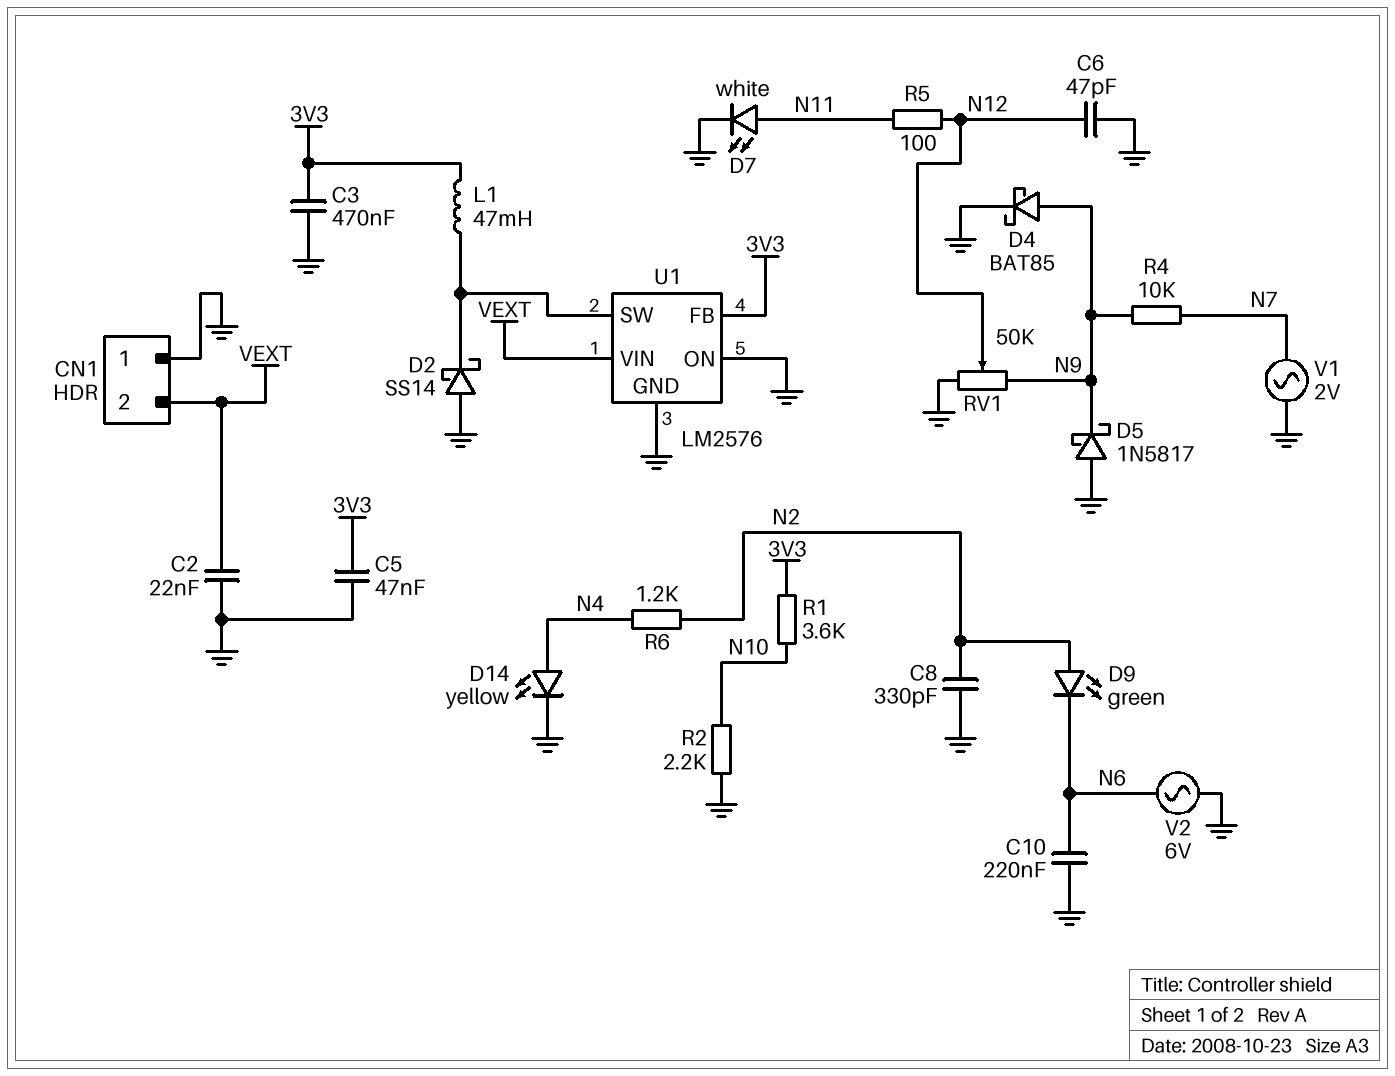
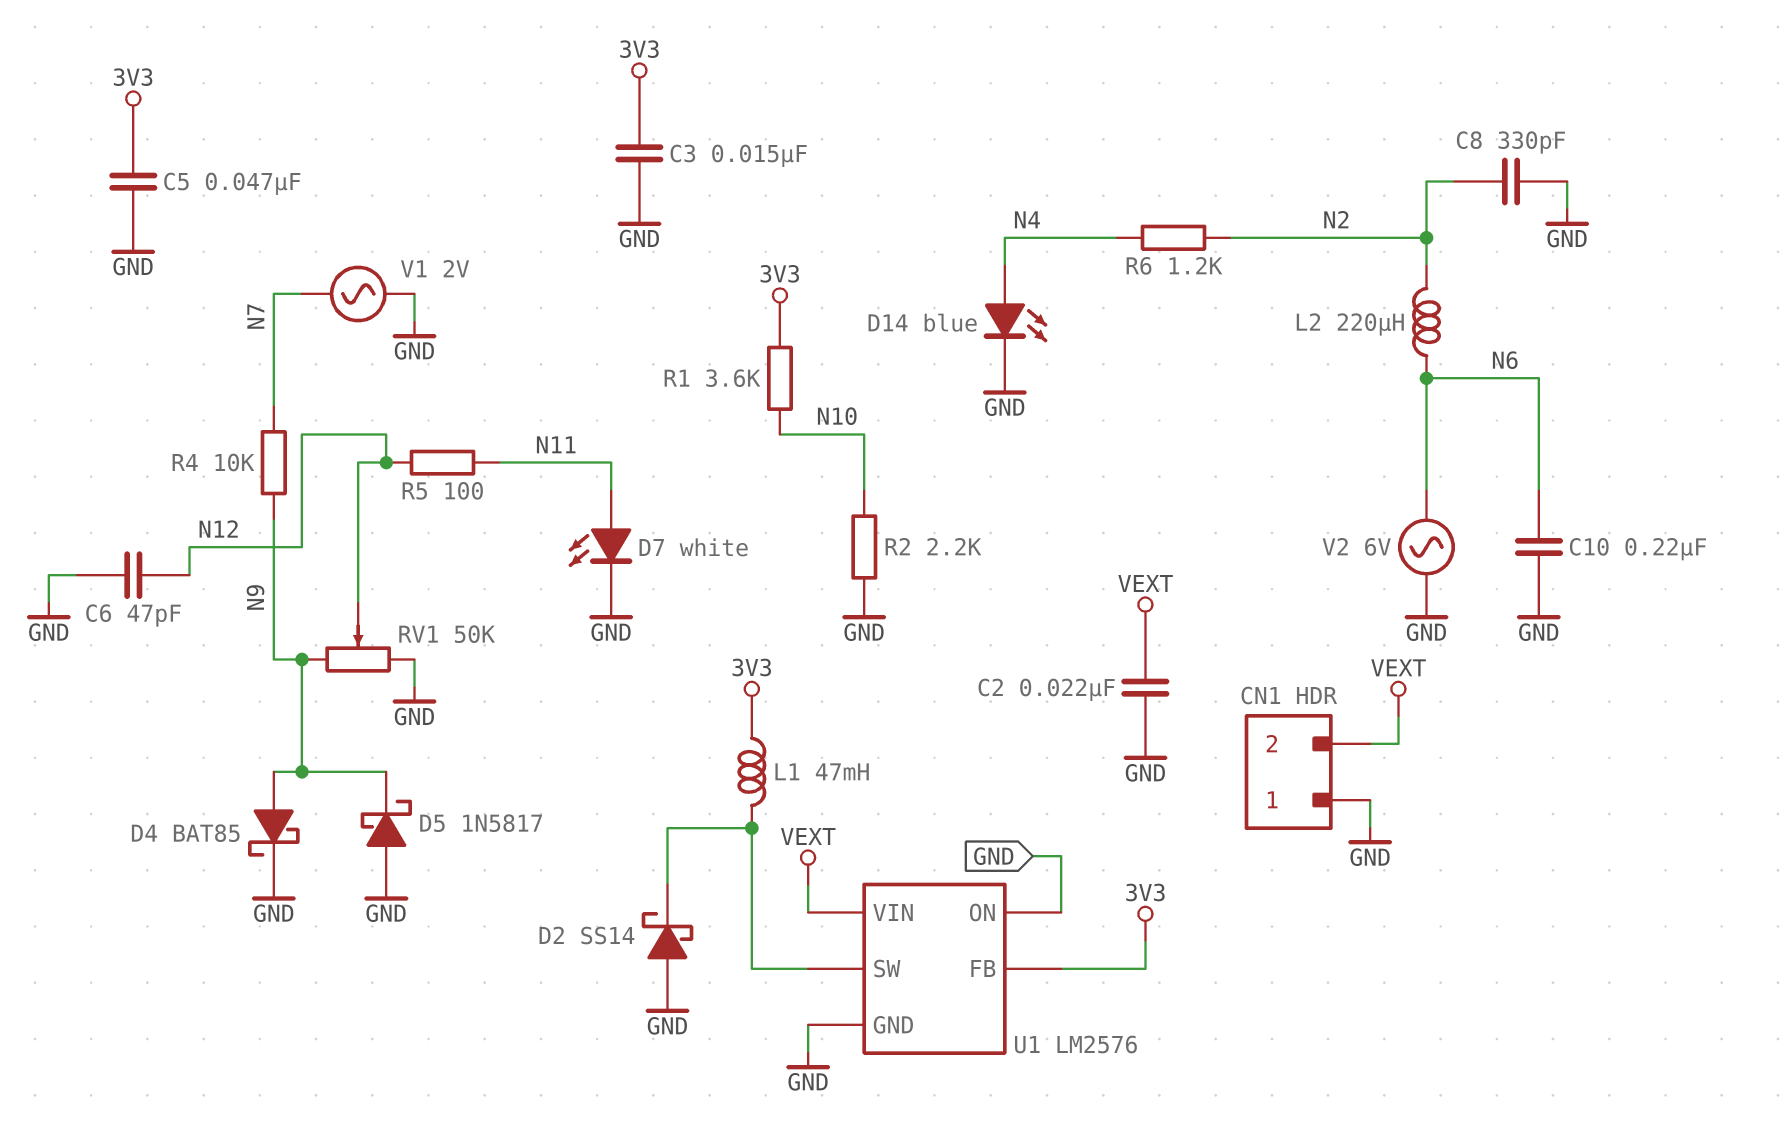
C3: 470nF (3V3, GND) -> 15nF (3V3, GND)
D9: LED green (A N2, K N6) -> none
D14: LED yellow (A N4, K GND) -> LED blue (A N4, K GND)
L2: none -> 220uH (N2, N6)

